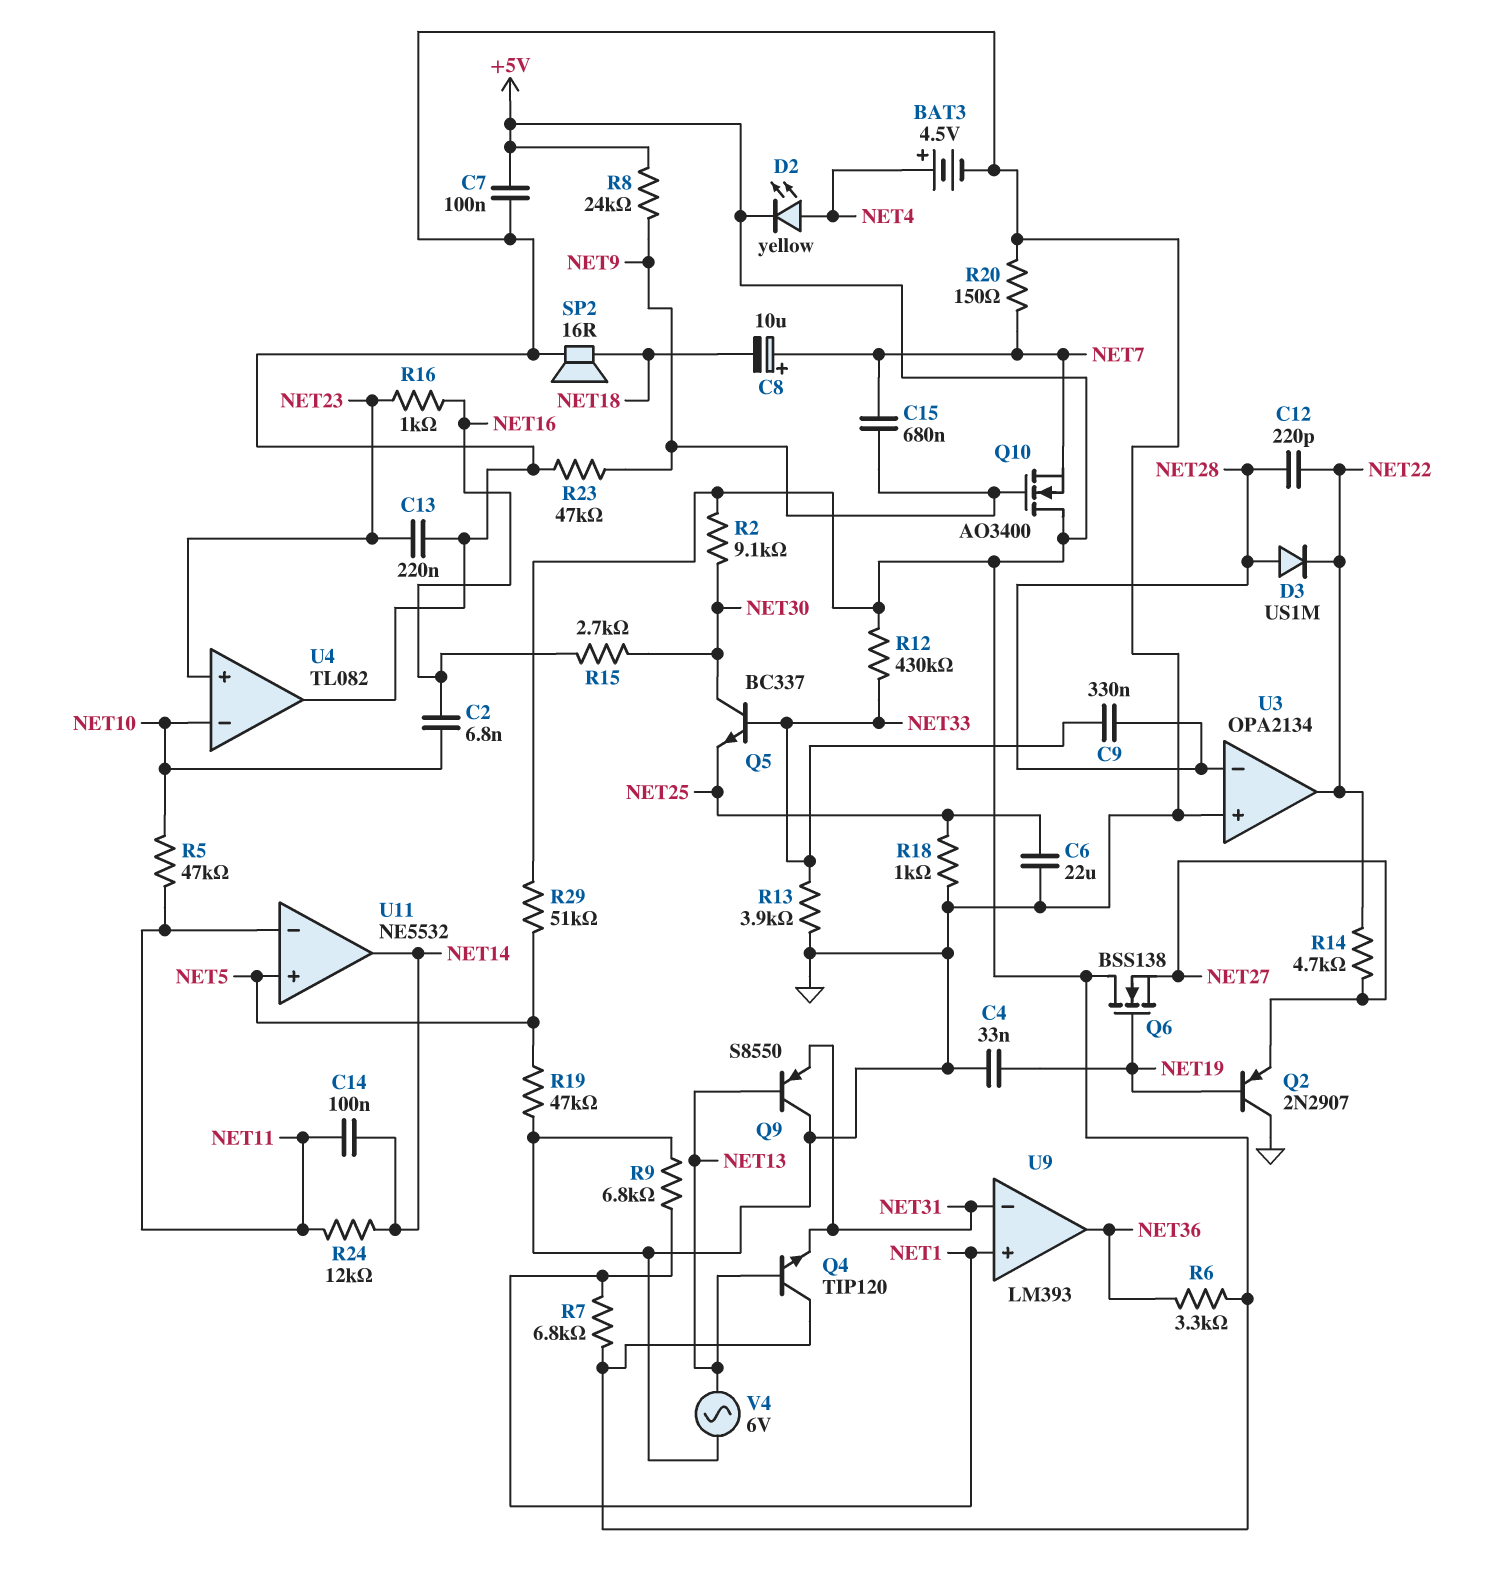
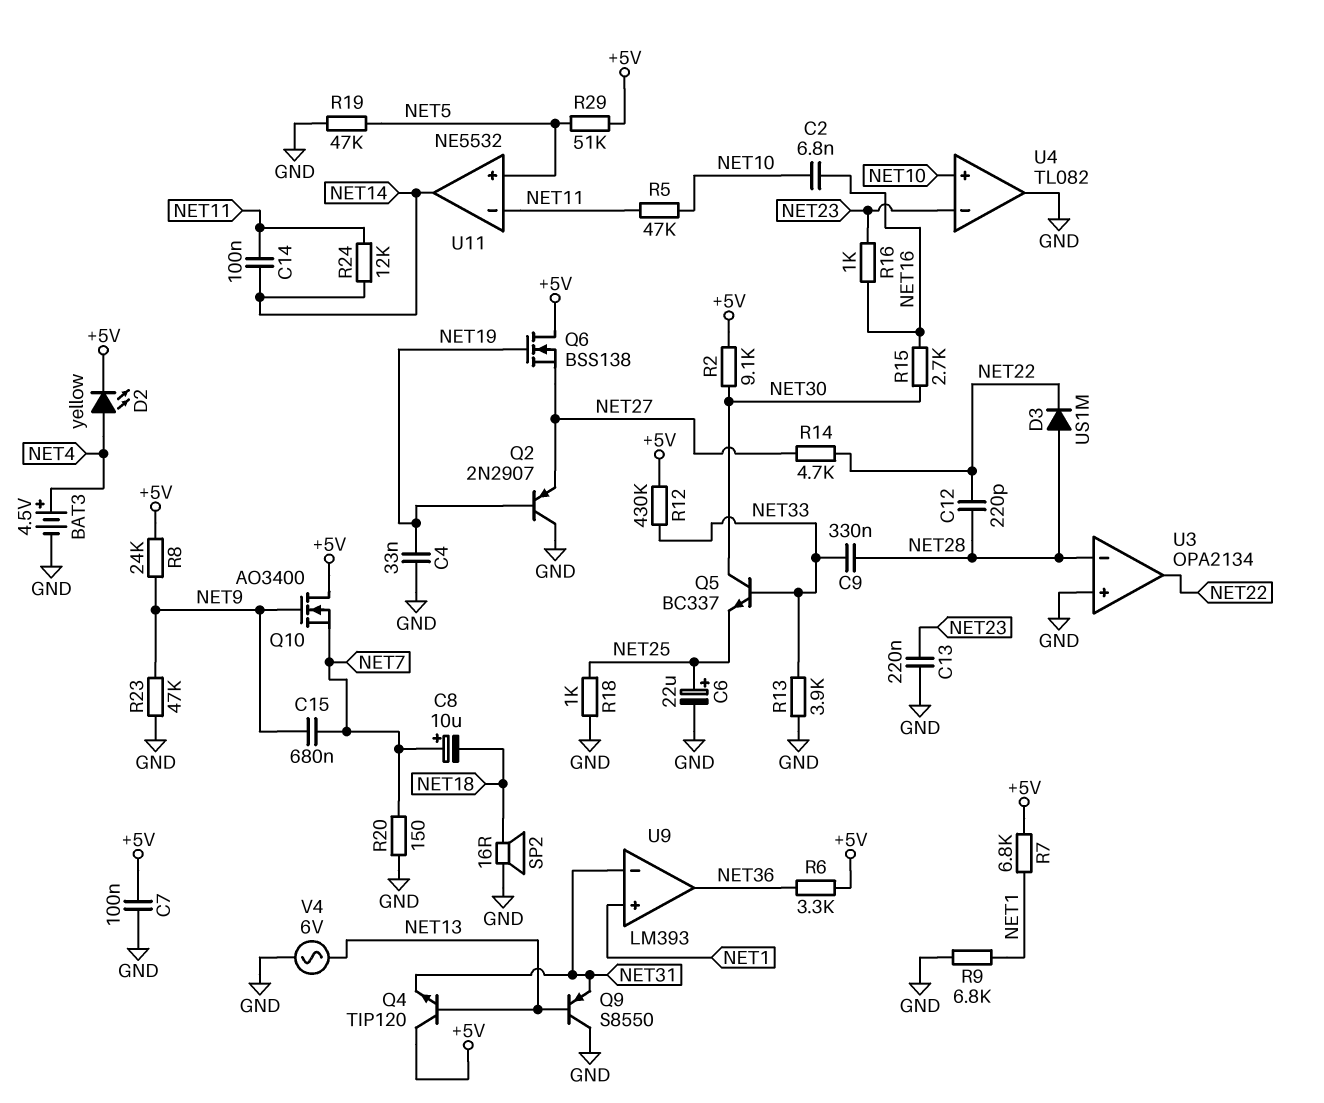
C6: 22uF (GND, NET25) -> 22uF (plus NET25, minus GND)
U4 pin in+: NET23 -> NET10
U4 pin in-: NET10 -> NET23

